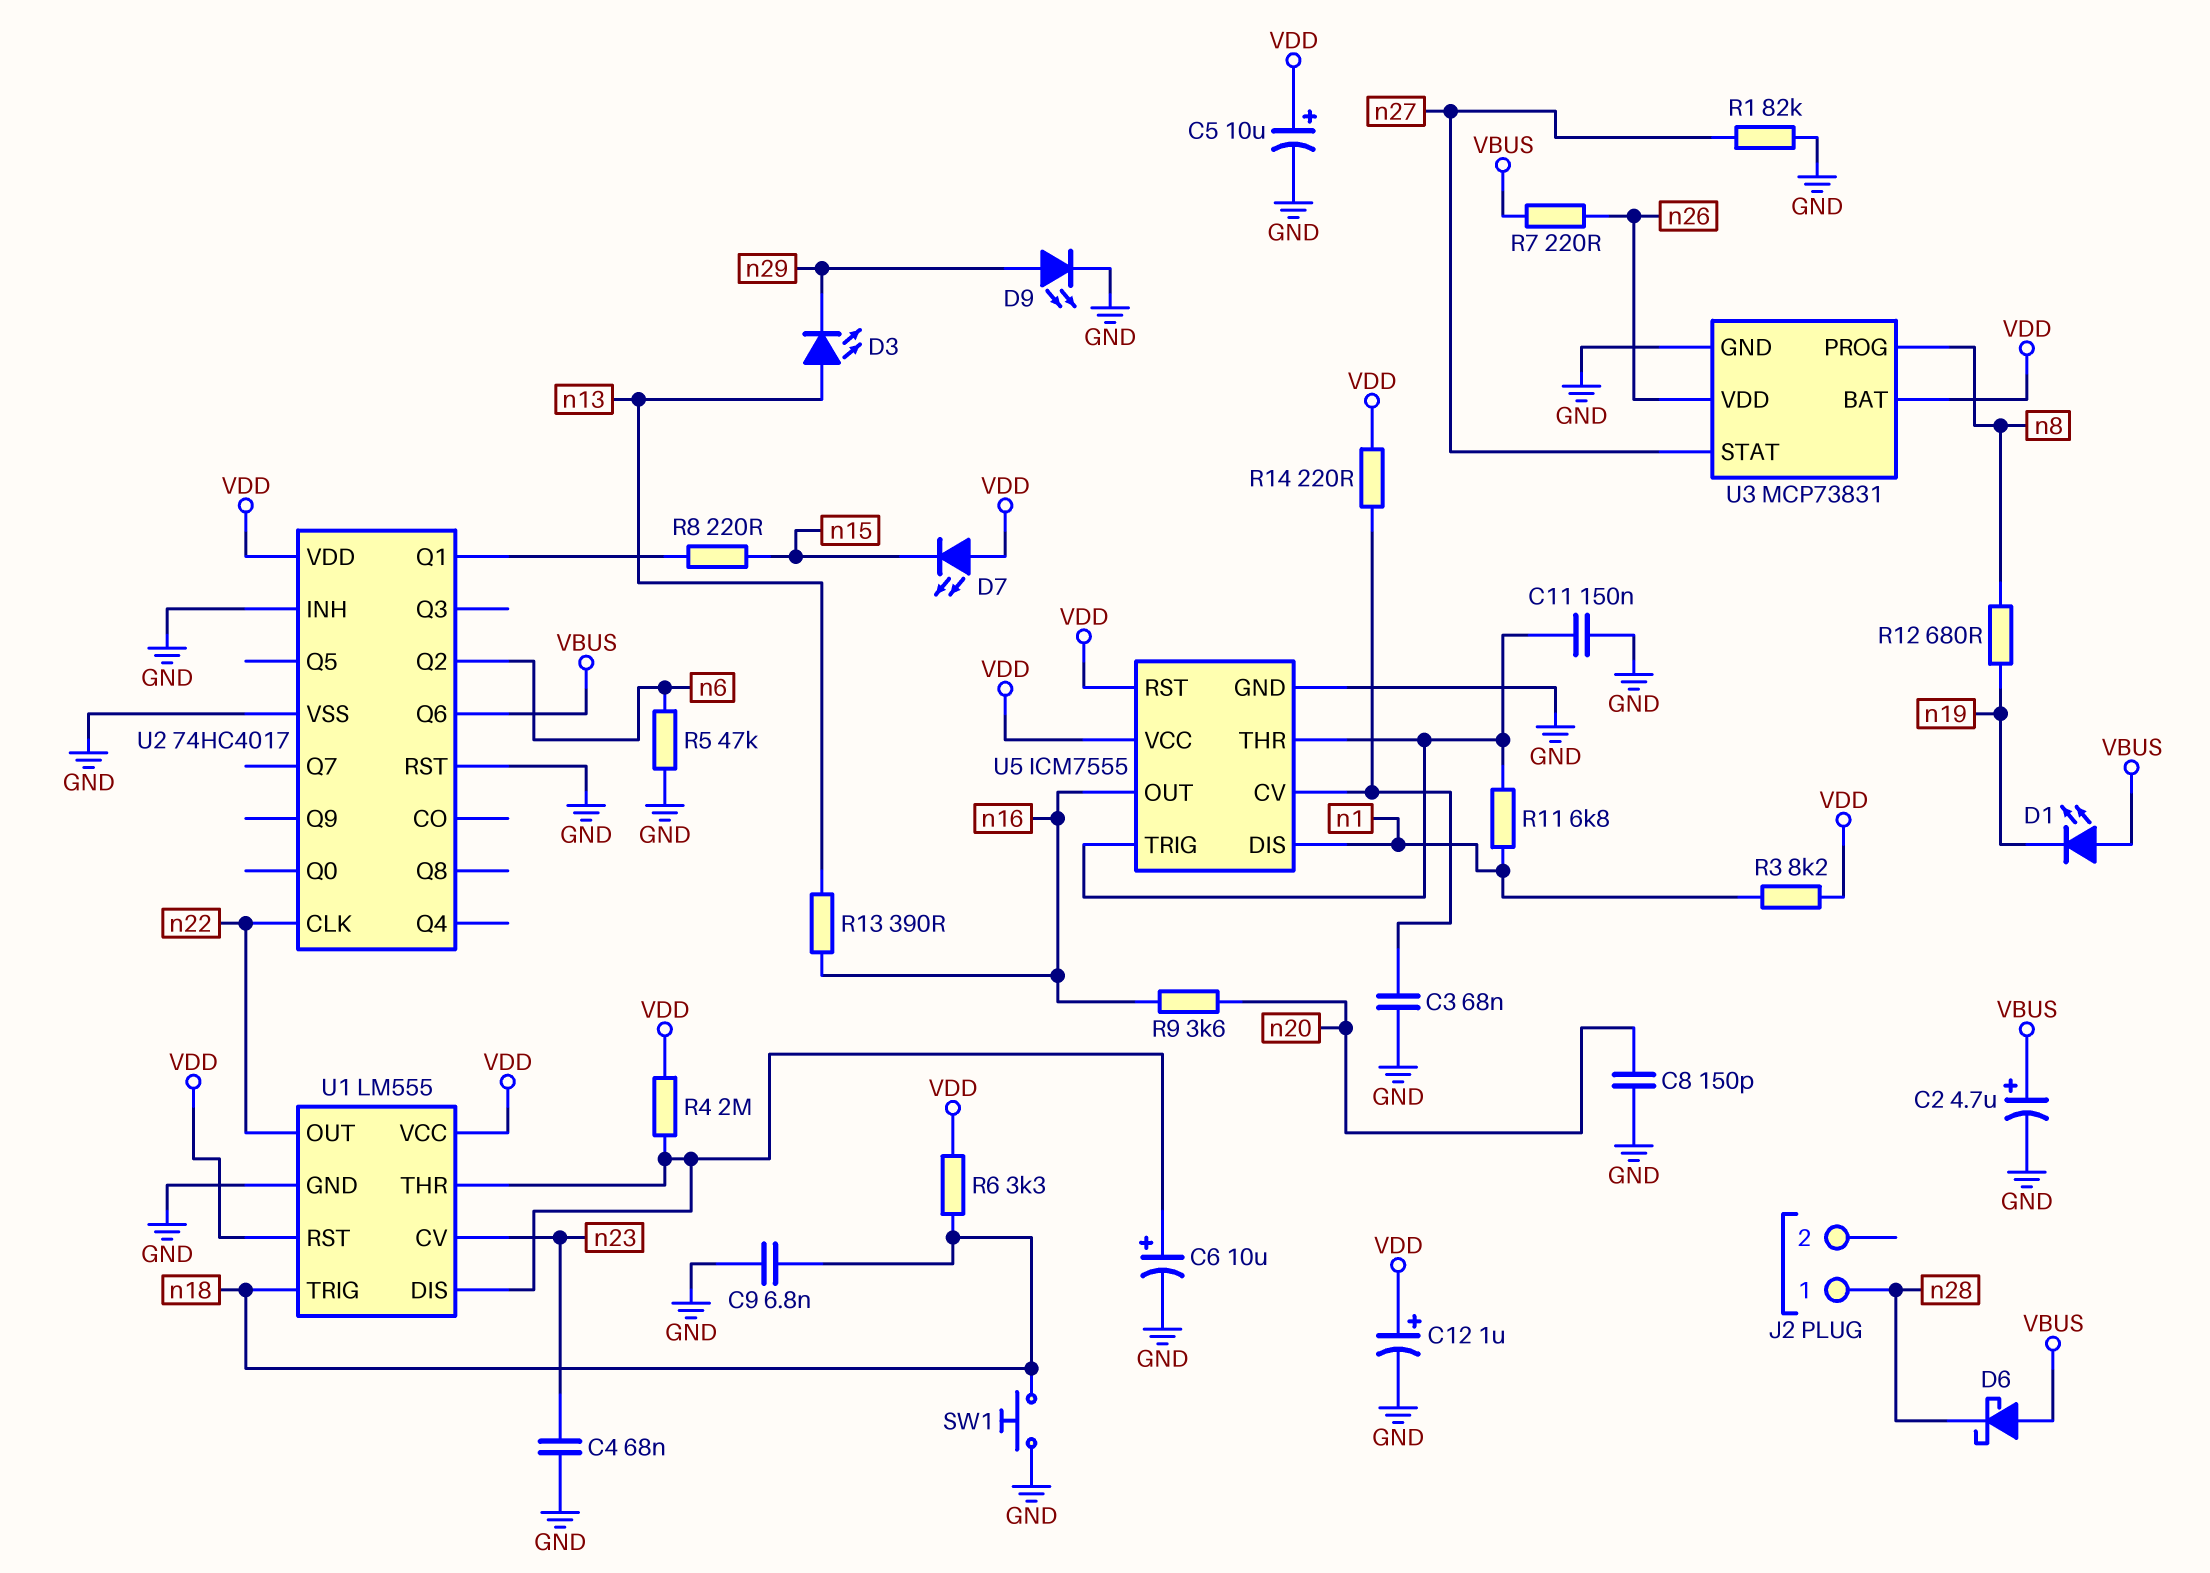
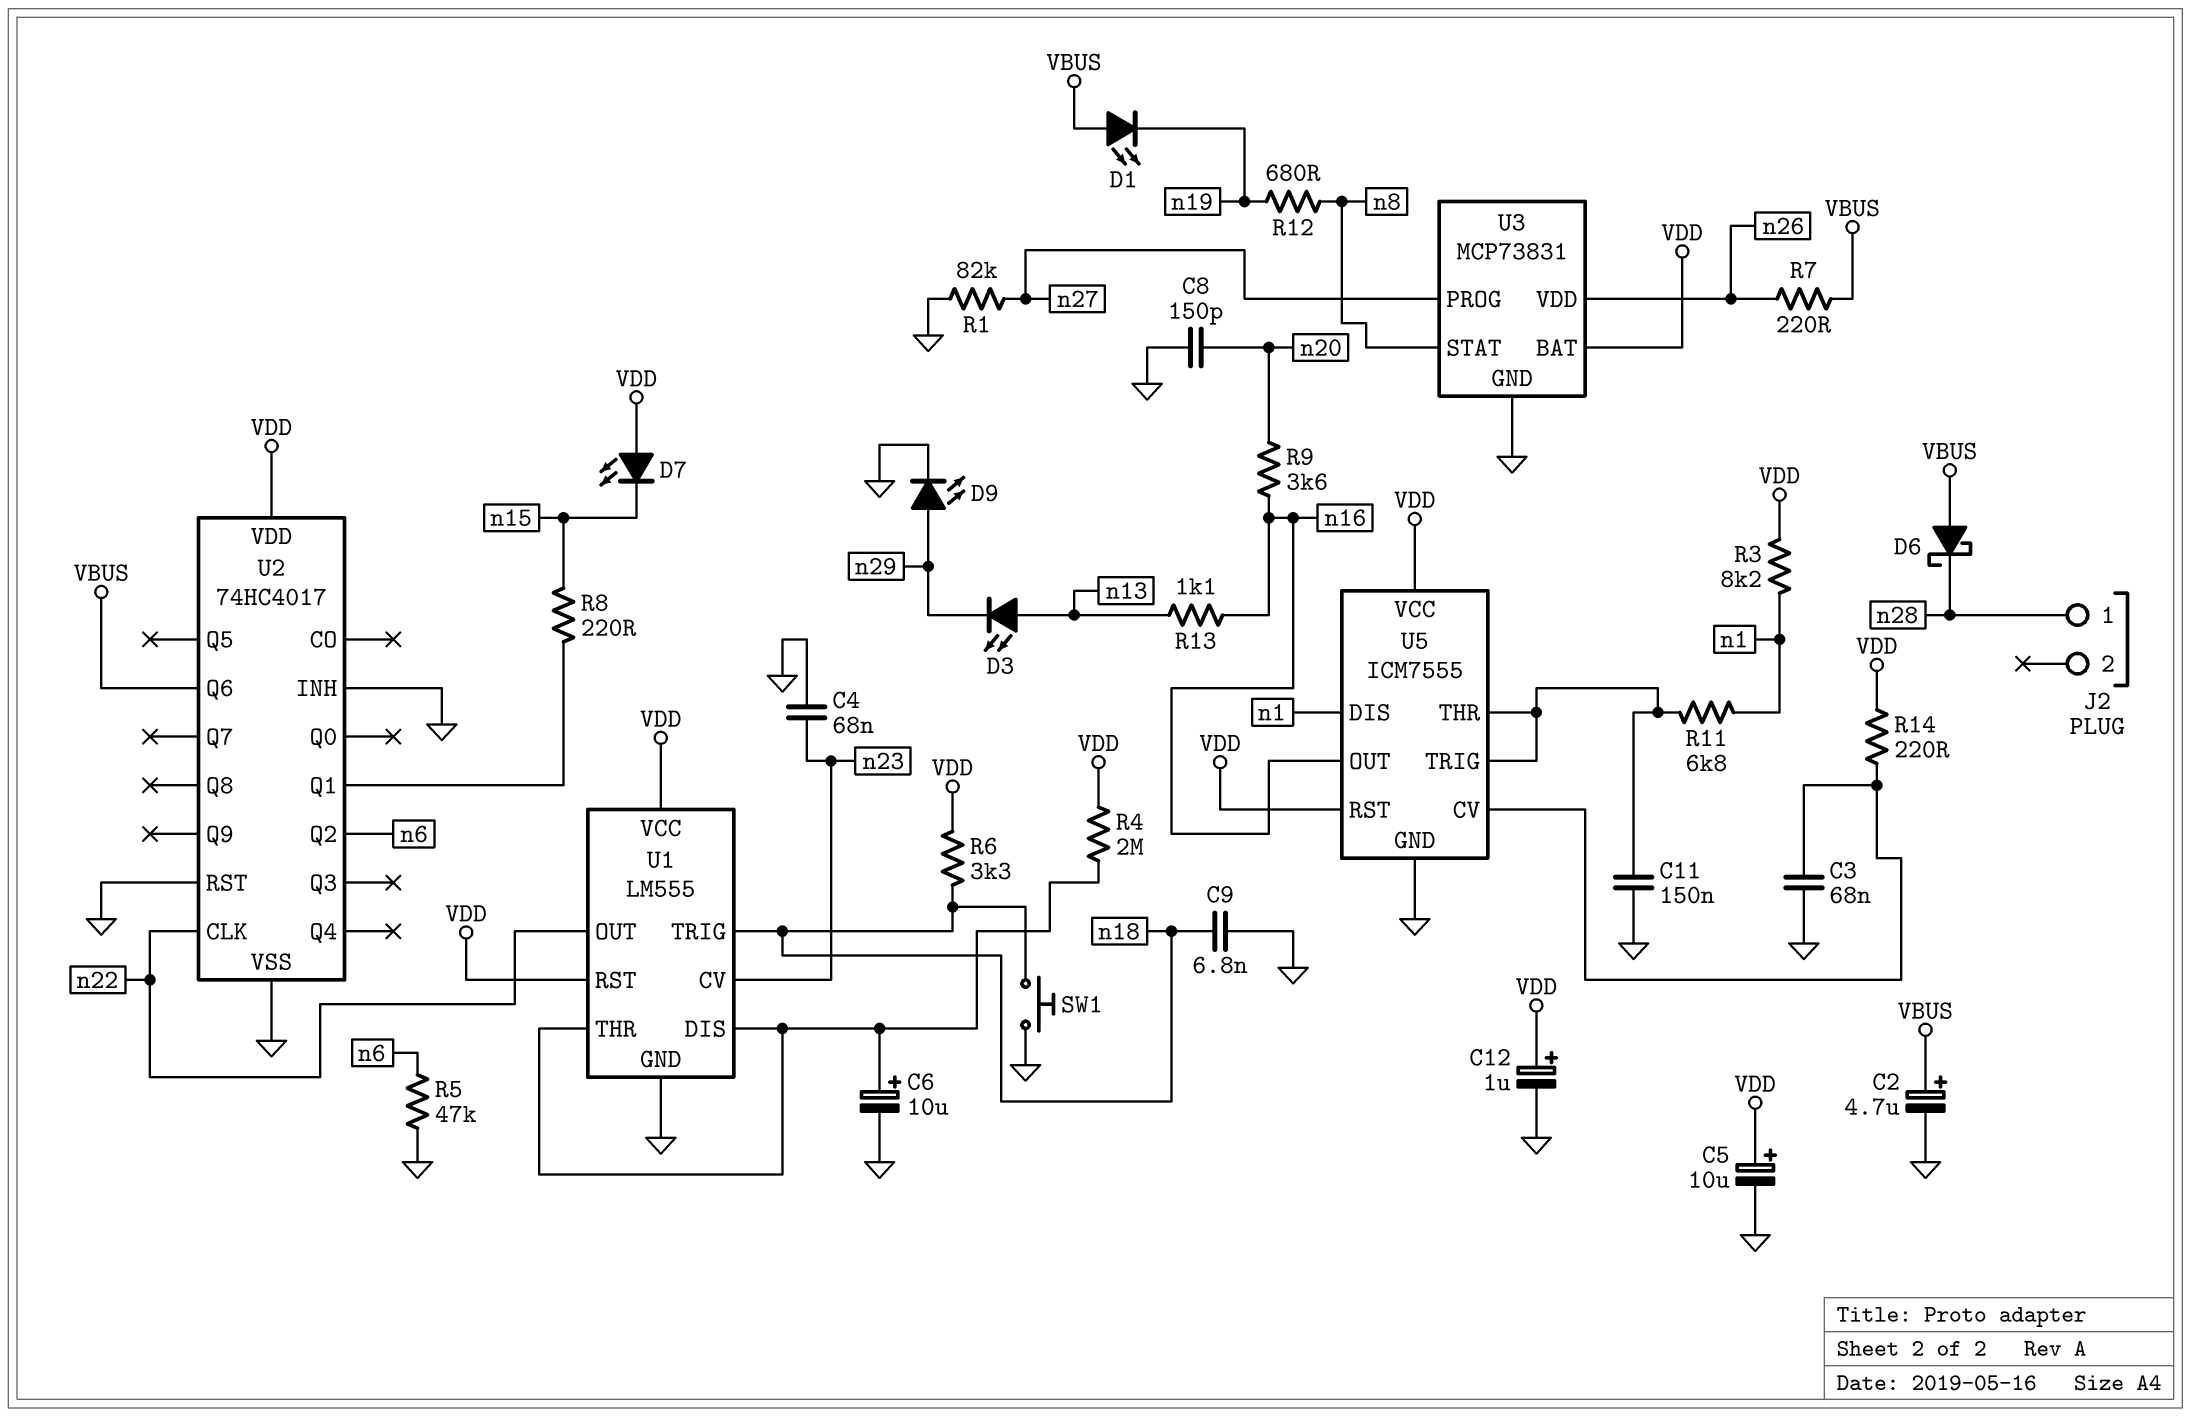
R13: 390 (n13, n16) -> 1.1k (n13, n16)
U3 pin PROG: n8 -> n27
U3 pin STAT: n27 -> n8

